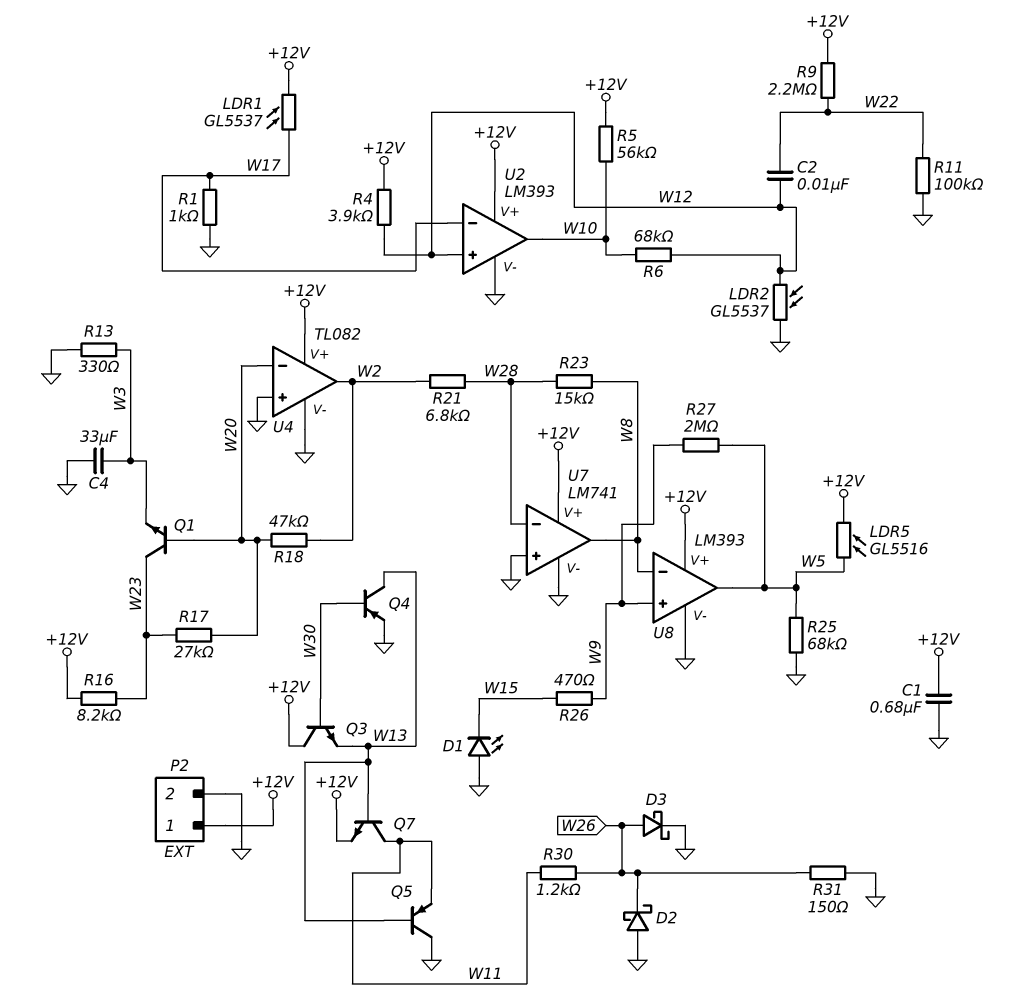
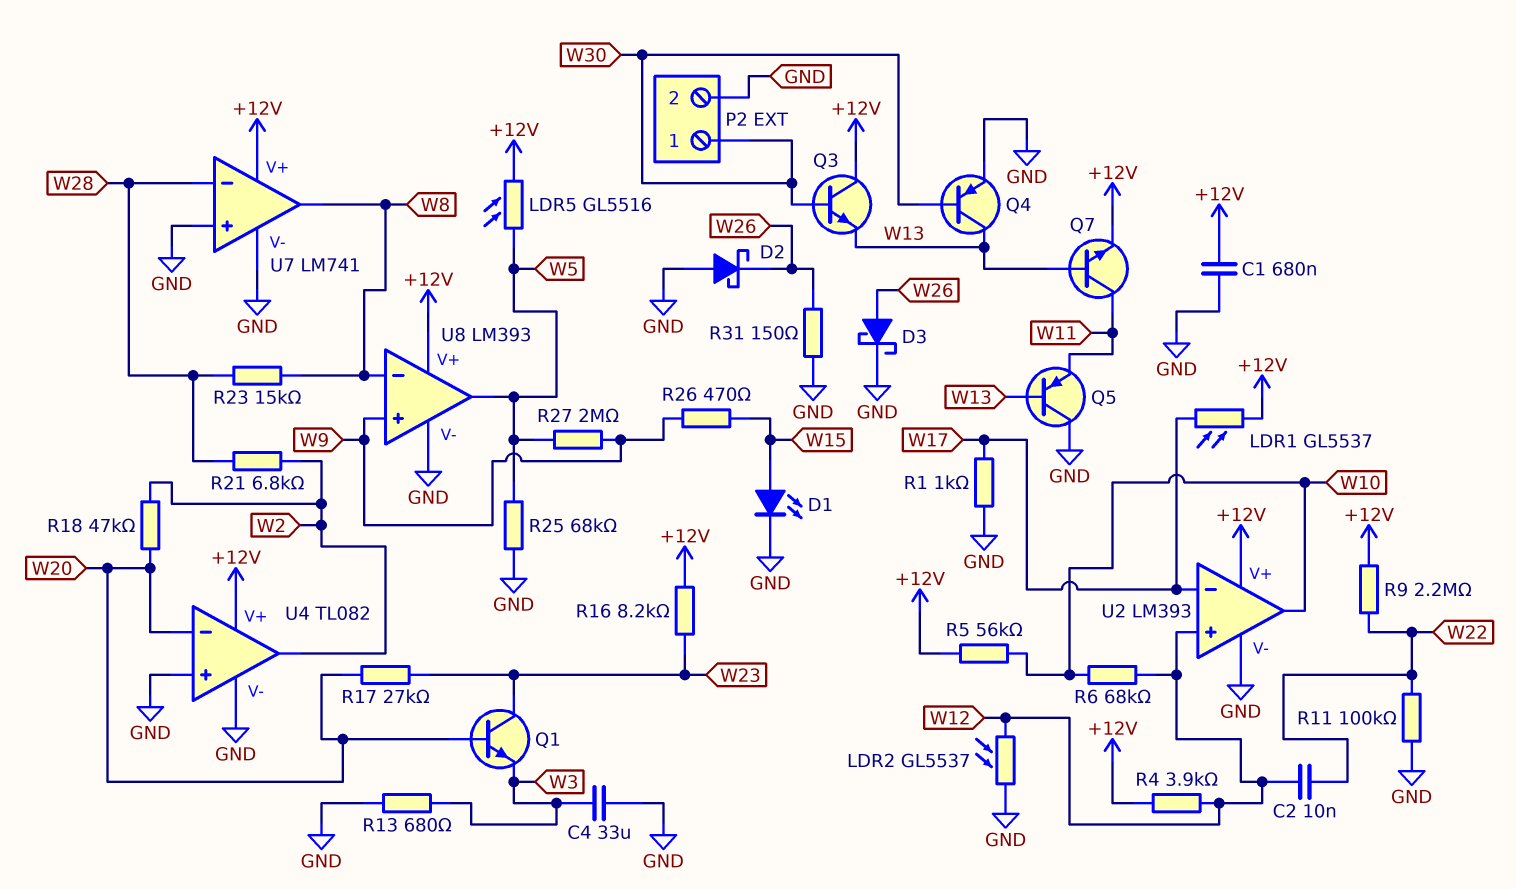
D1: LED (A GND, K W15) -> LED (A W15, K GND)
P2 pin 1: +12V -> W30
R13: 330 (GND, W3) -> 680 (GND, W3)
R30: 1.2k (W11, W26) -> none

